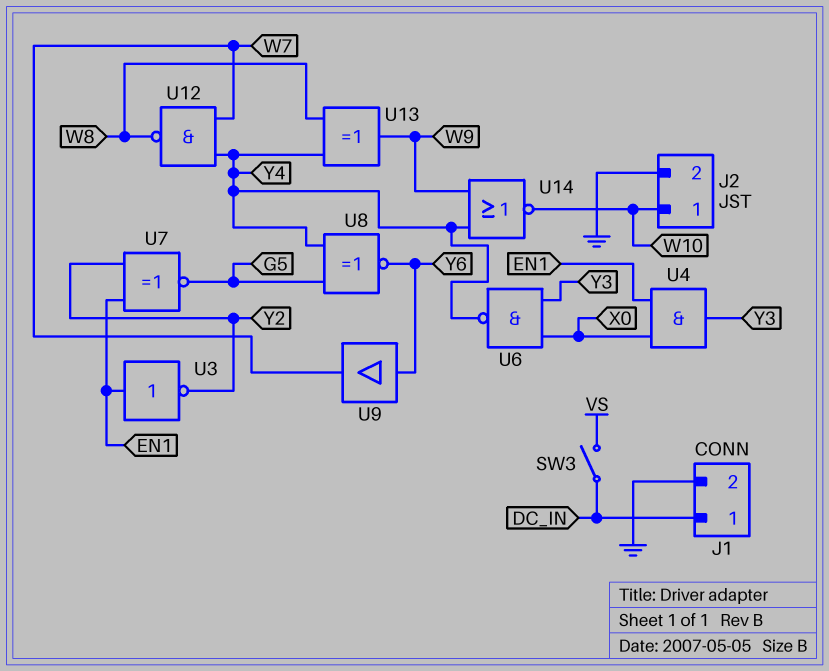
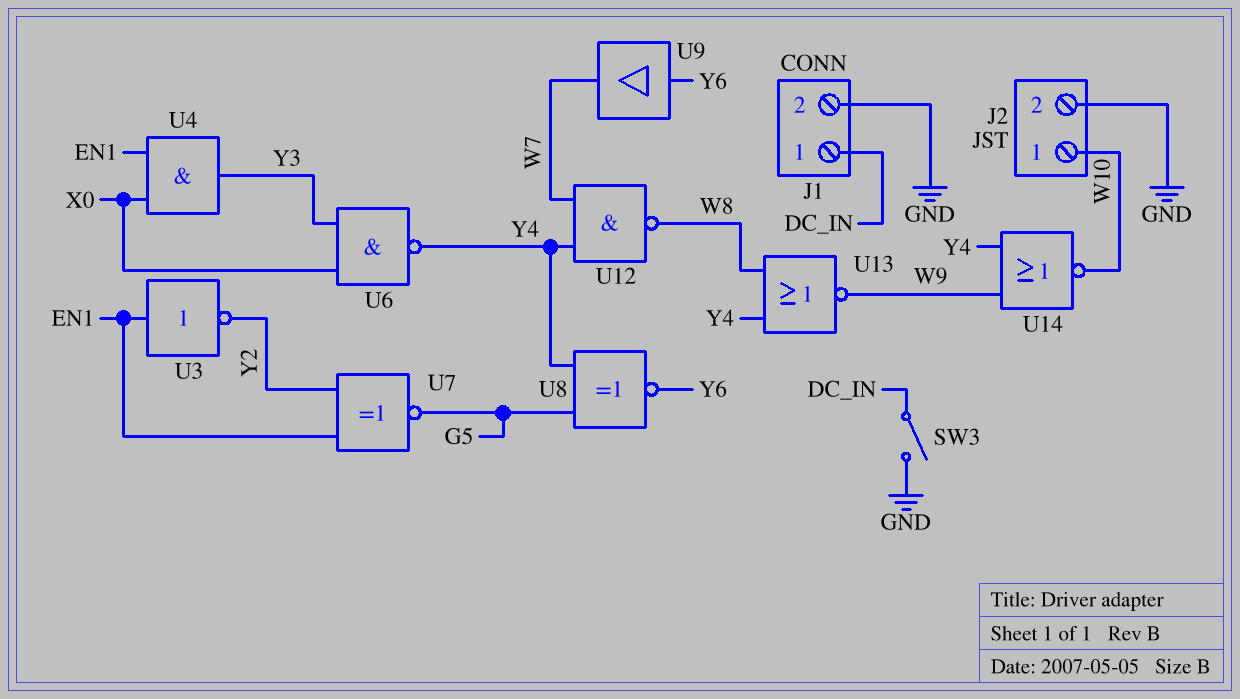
SW3: switch (DC_IN, VS) -> switch (DC_IN, GND)
U13: XOR (in W8, in Y4, out W9) -> NOR (in W8, in Y4, out W9)

